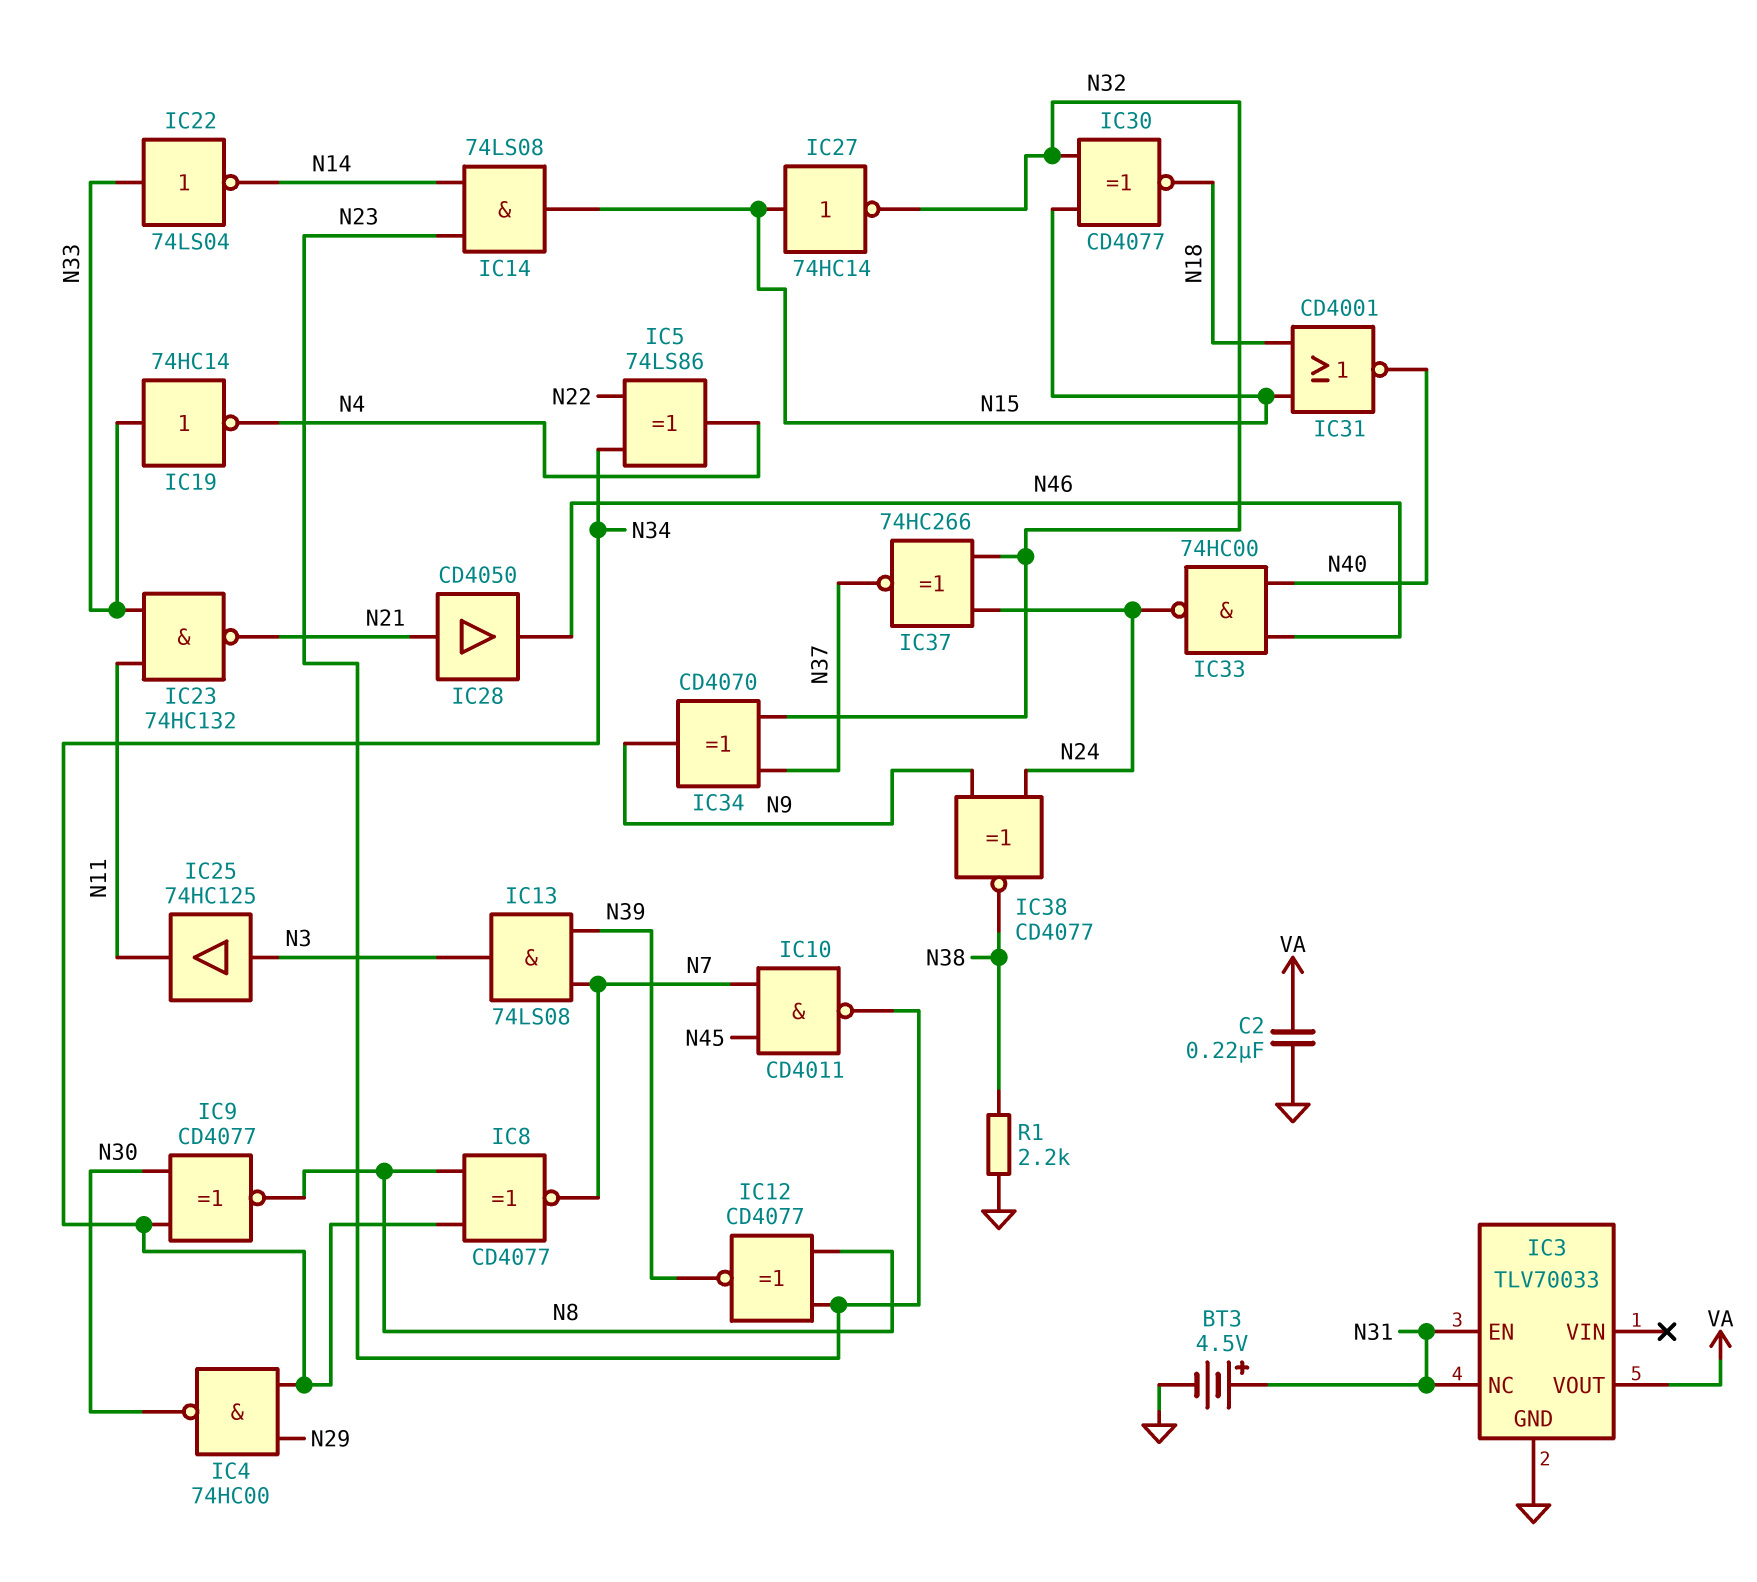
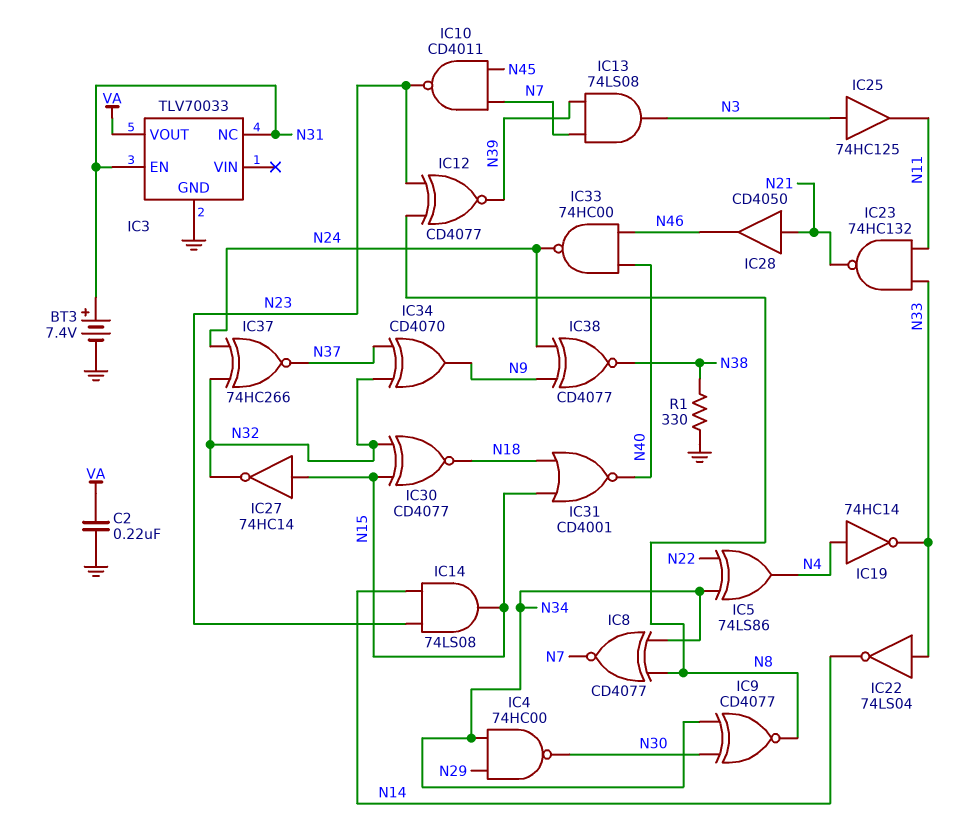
BT3: 4.5V (plus N31, minus GND) -> 7.4V (plus N31, minus GND)
IC19: NOT 74HC14 (in N33, out N4) -> NOT 74HC14 (in N4, out N33)
R1: 2.2k (GND, N38) -> 330 (GND, N38)

